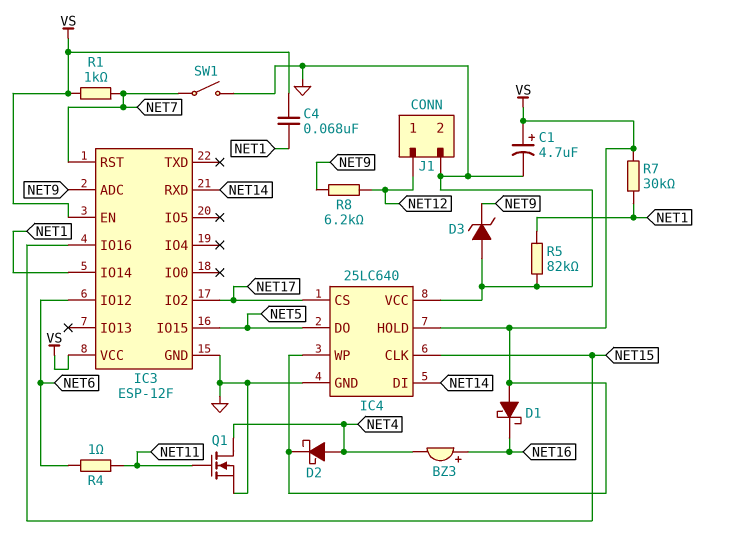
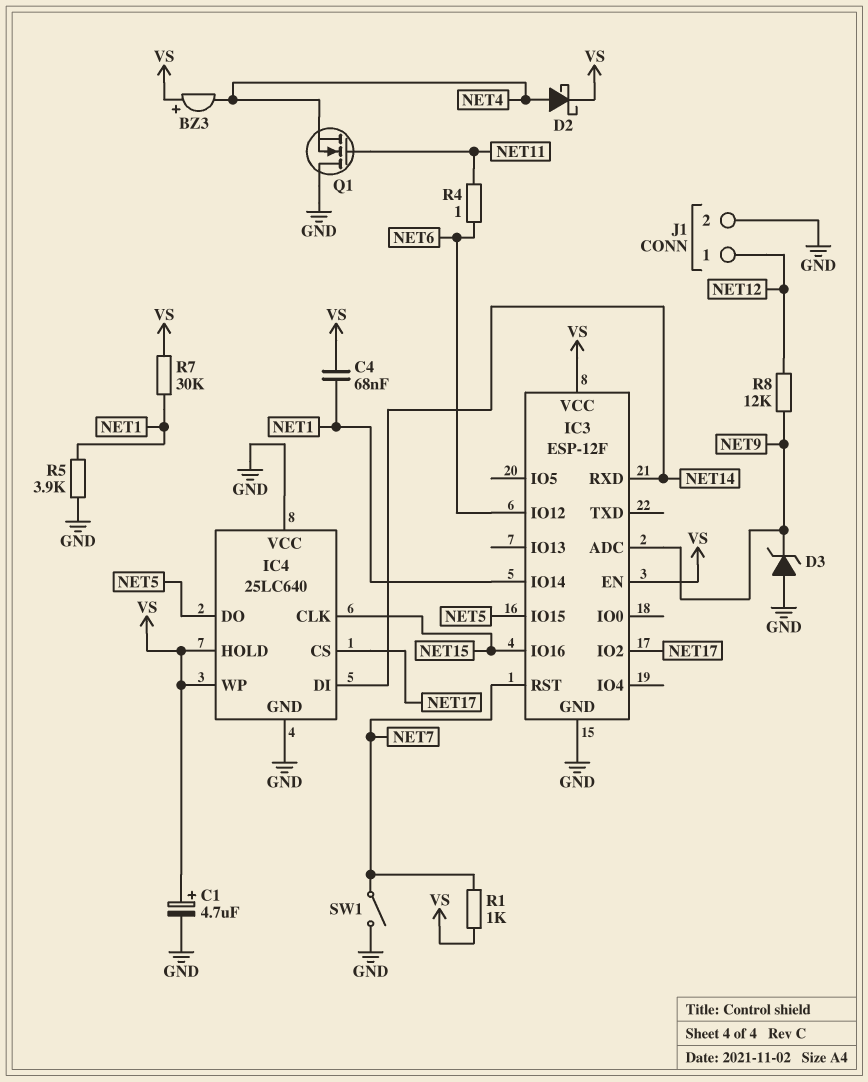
BZ3: buzzer (plus NET16, minus NET4) -> buzzer (plus VS, minus NET4)
D1: schottky (A VS, K NET16) -> none
Q1: NMOS (G NET11, D NET4, S GND) -> NMOS (G NET11, D GND, S NET4)
R5: 82k (GND, NET1) -> 3.9k (GND, NET1)
R8: 6.2k (NET9, NET12) -> 12k (NET9, NET12)

